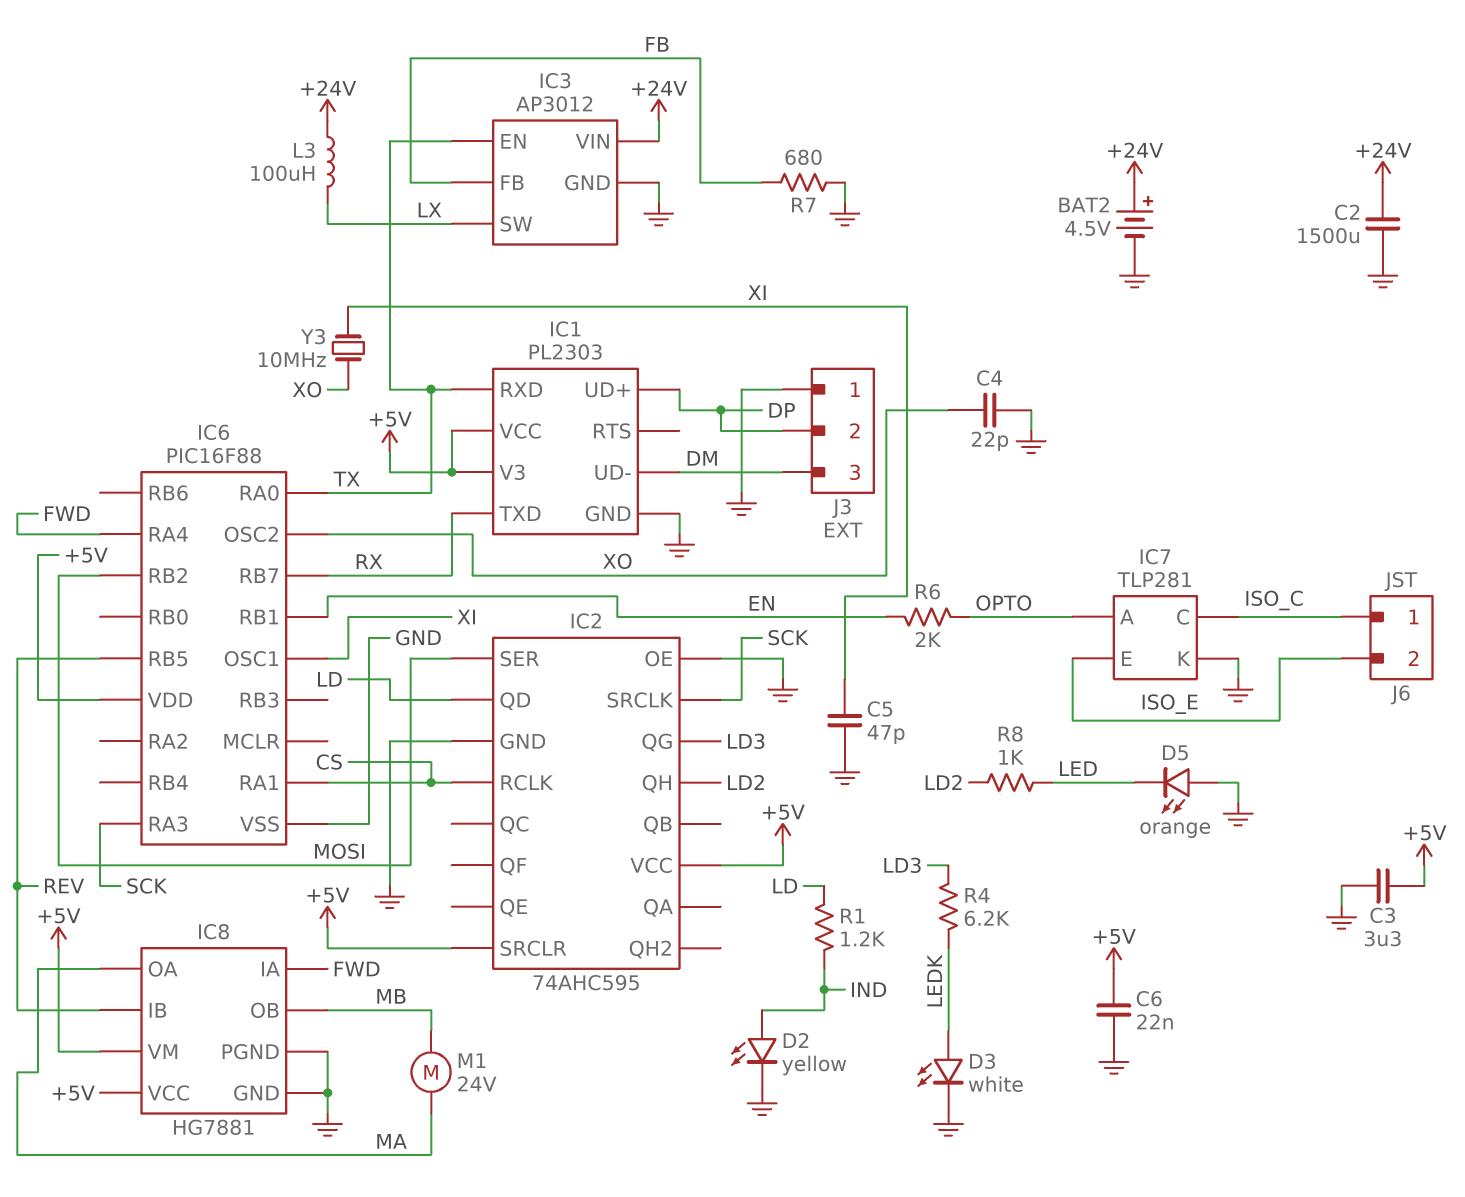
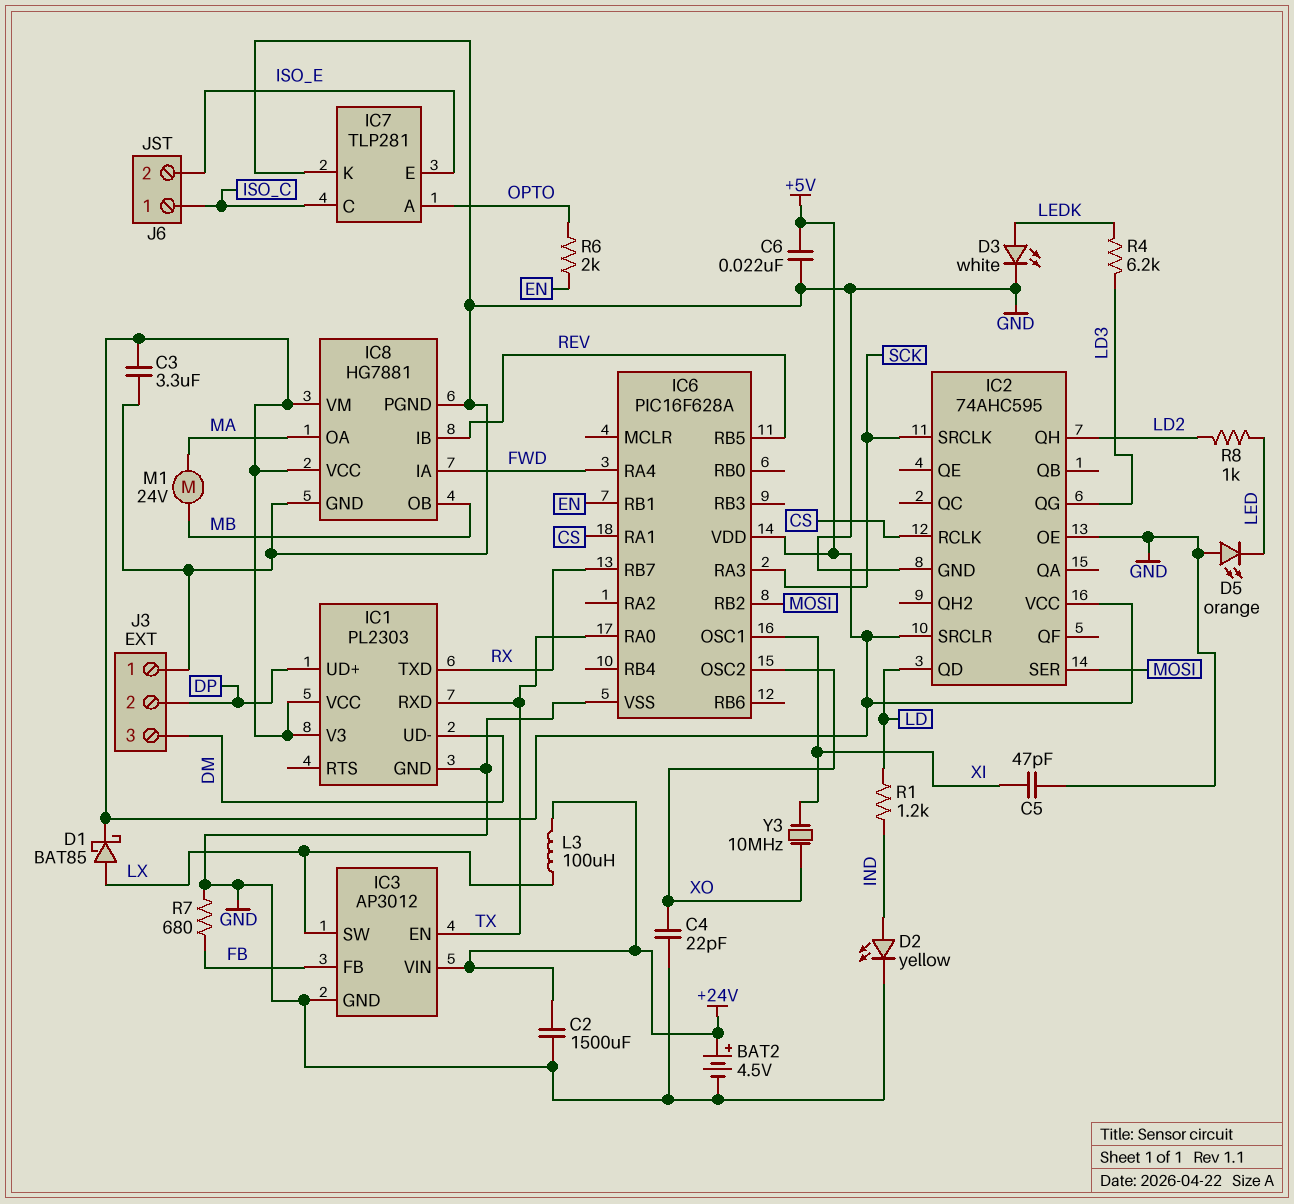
D1: none -> schottky BAT85 (A LX, K +5V)
IC6: PIC16F88 -> PIC16F628A

